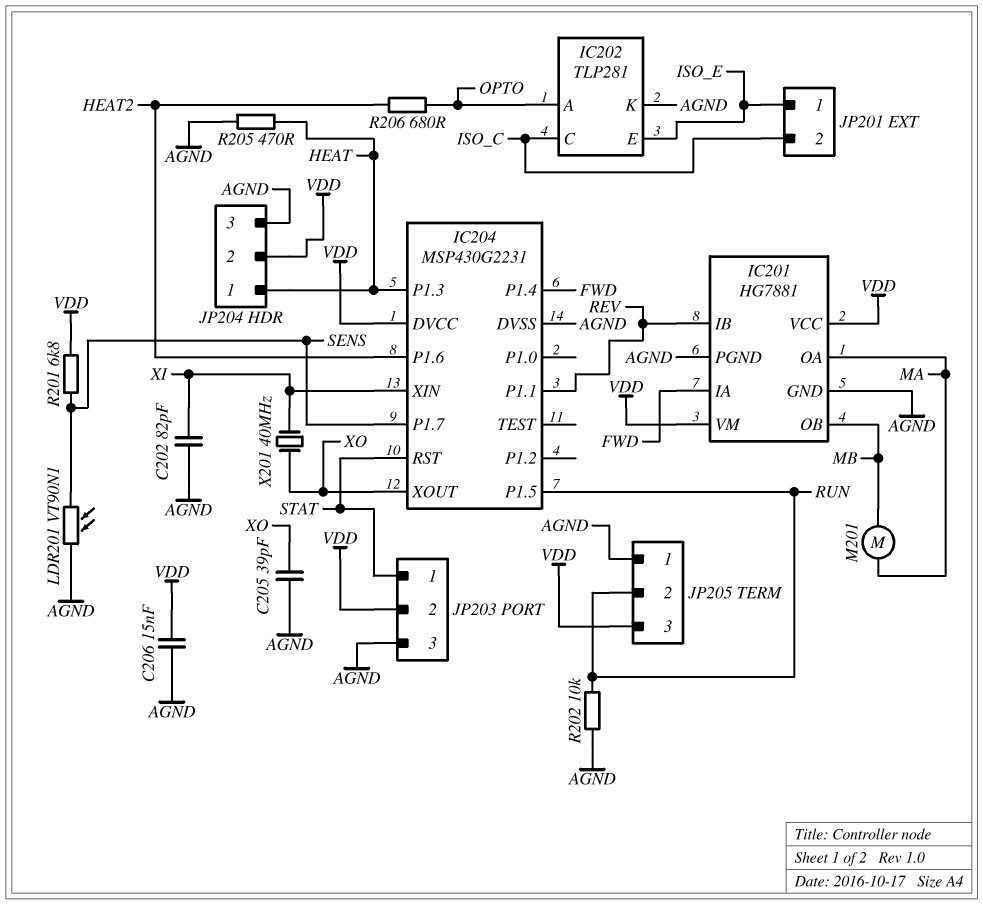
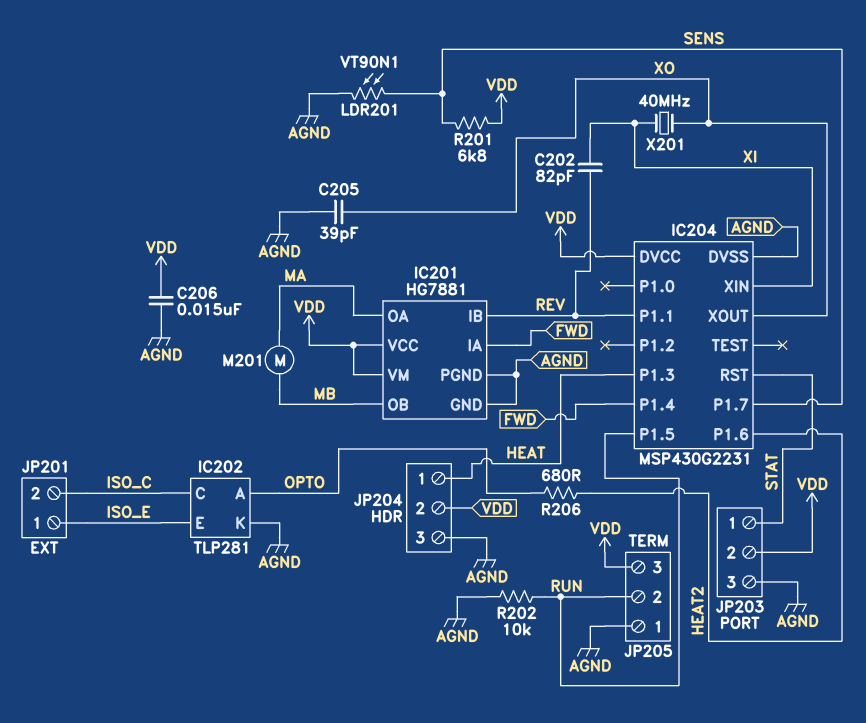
C202: 82pF (AGND, XI) -> 82pF (REV, XI)
R205: 470 (AGND, HEAT) -> none

